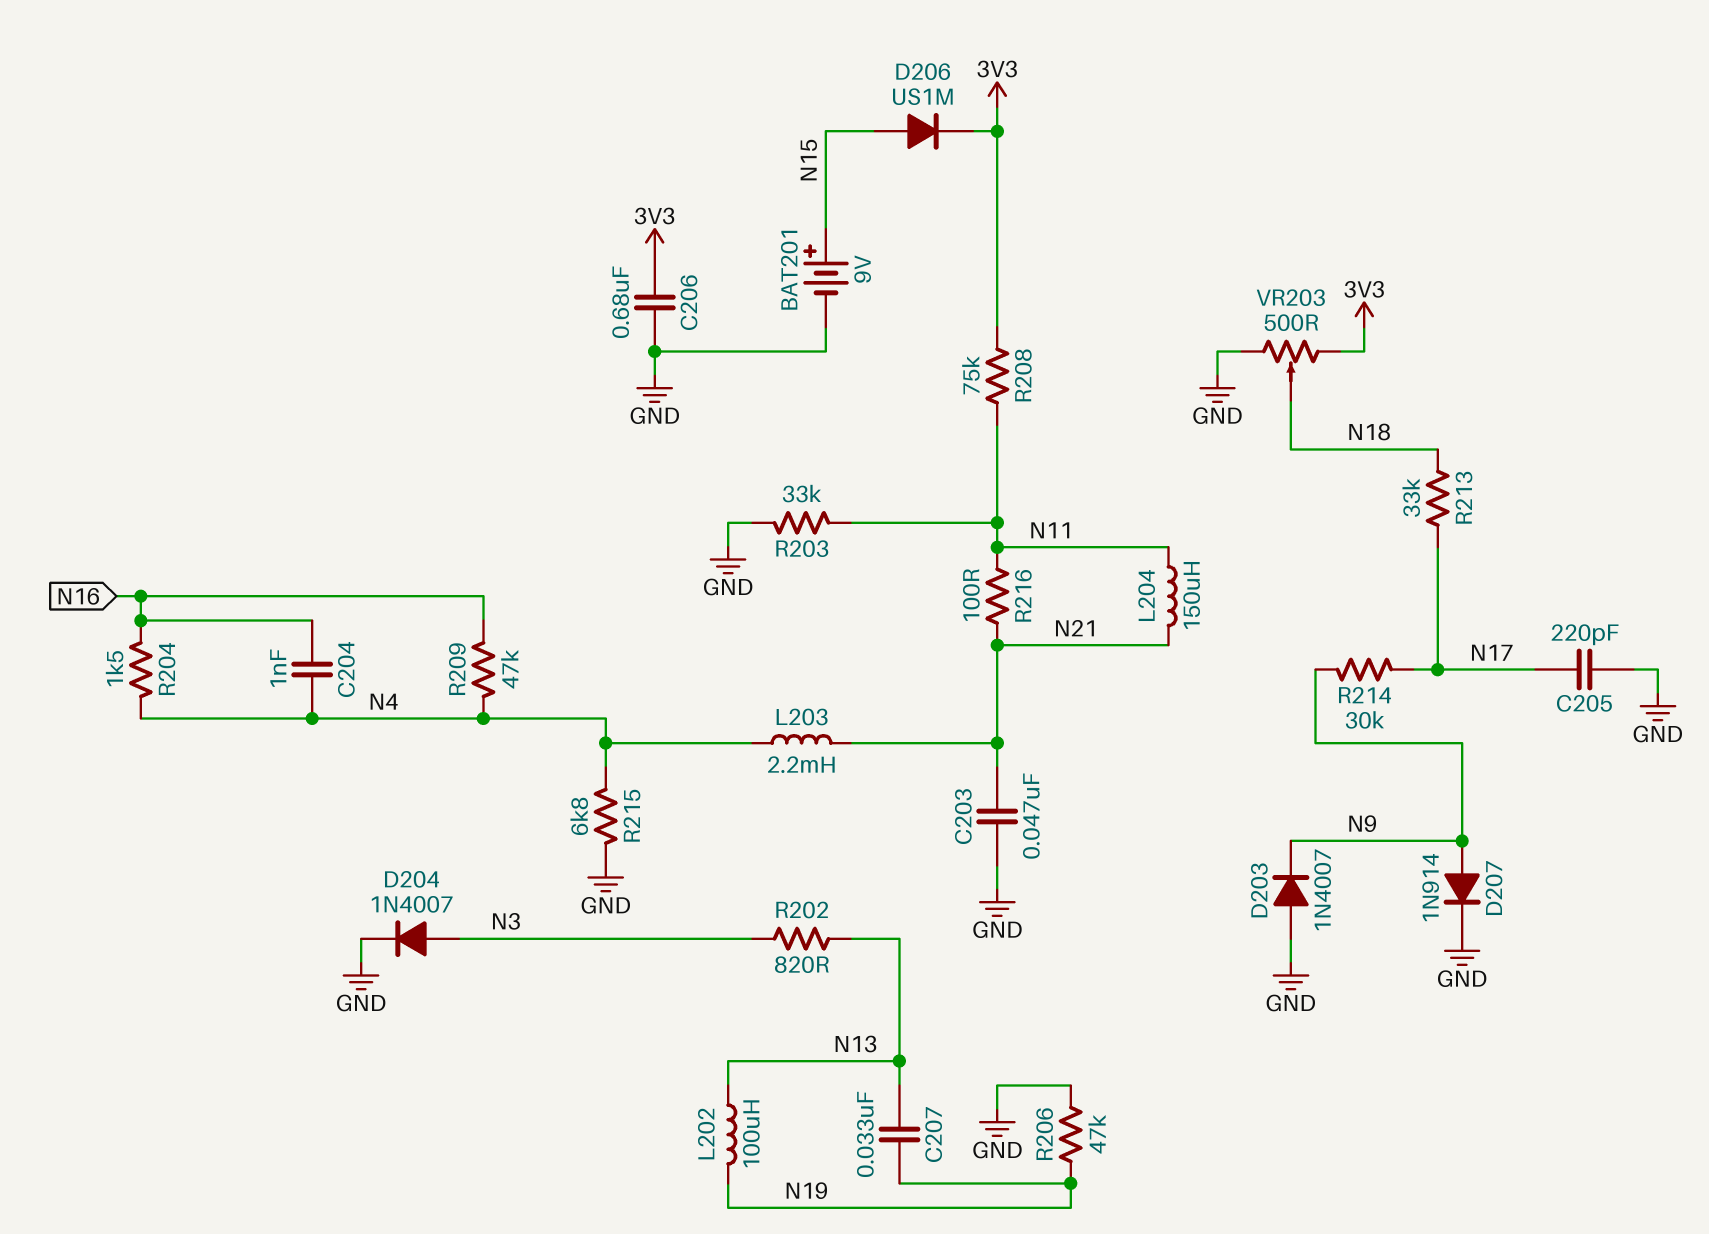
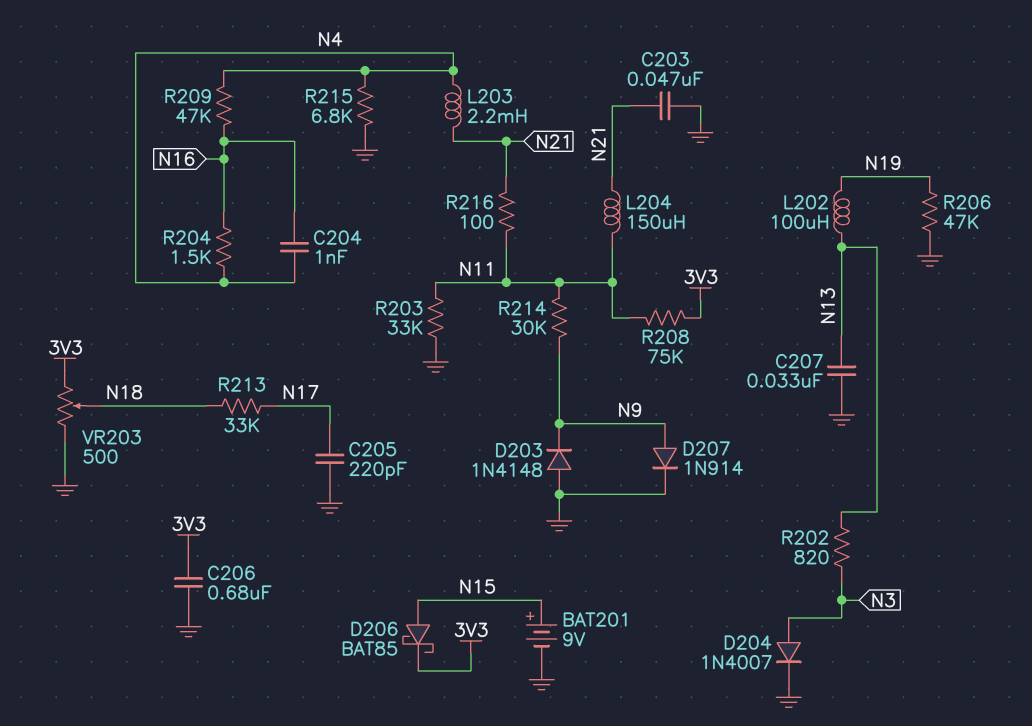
C207: 33nF (N13, N19) -> 33nF (GND, N13)
D203: diode 1N4007 (A GND, K N9) -> diode 1N4148 (A GND, K N9)
D206: diode US1M (A N15, K 3V3) -> schottky BAT85 (A N15, K 3V3)
R214: 30k (N9, N17) -> 30k (N9, N11)

